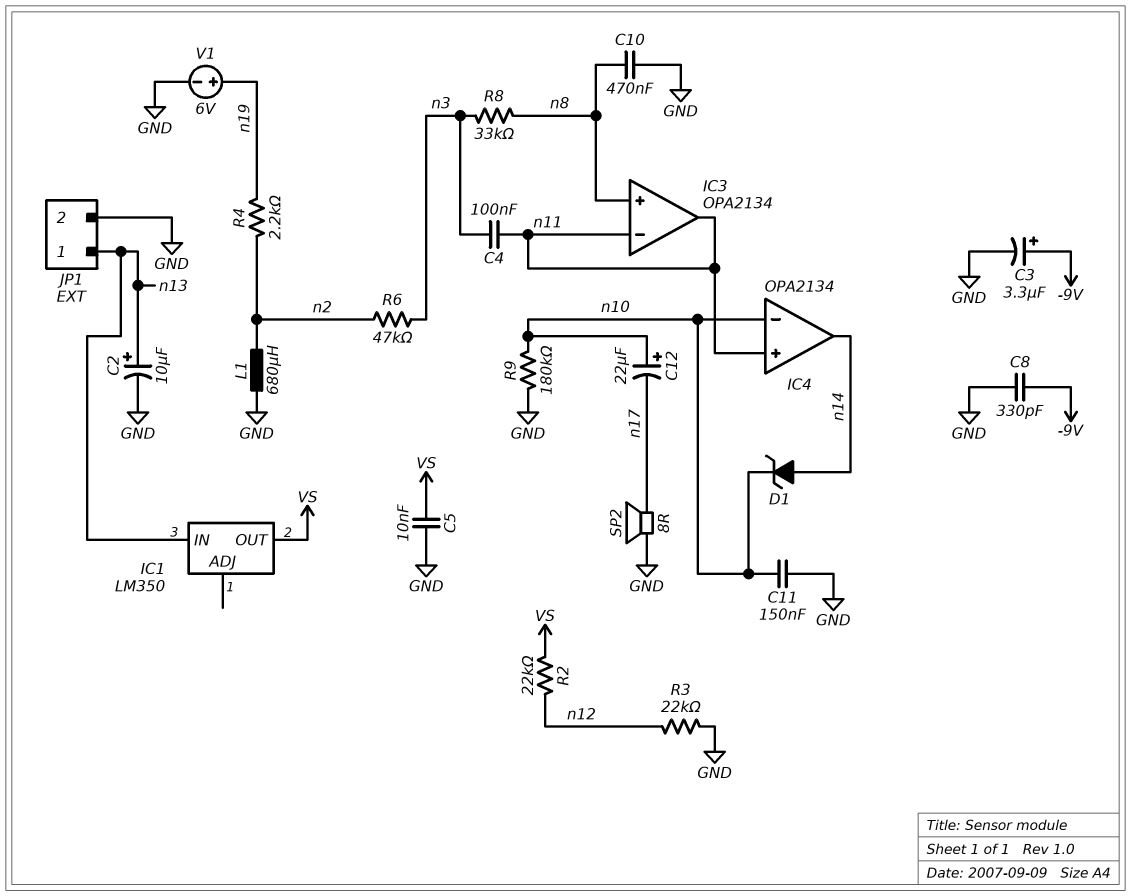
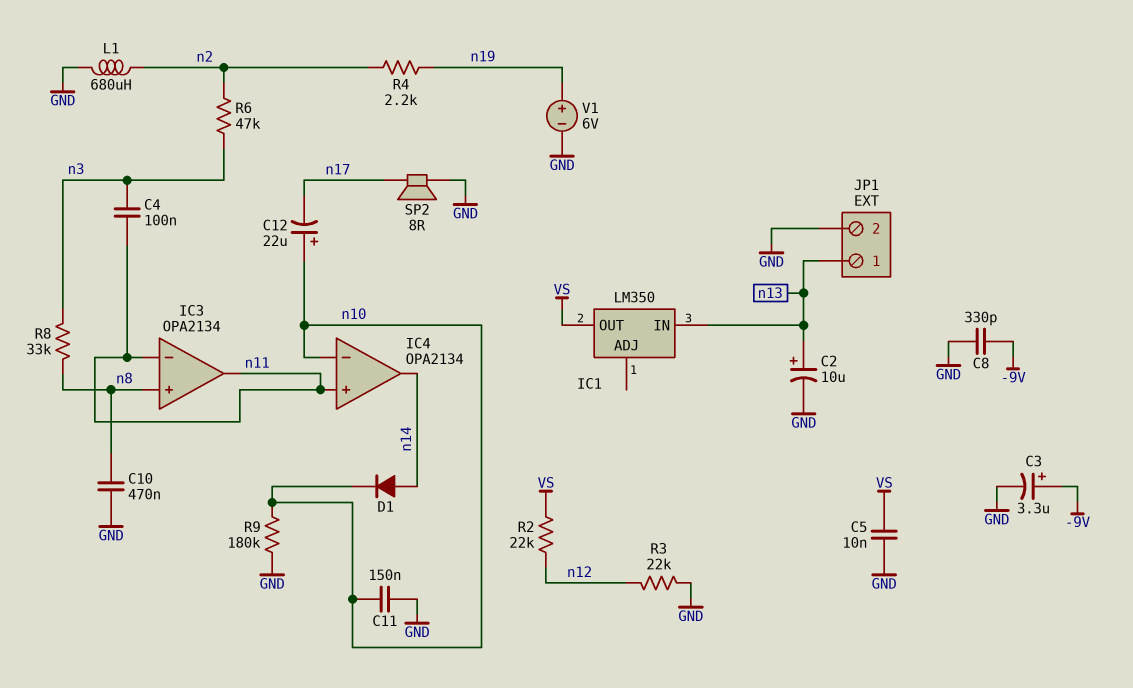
D1: zener (A n14, K n10) -> diode (A n14, K n10)

